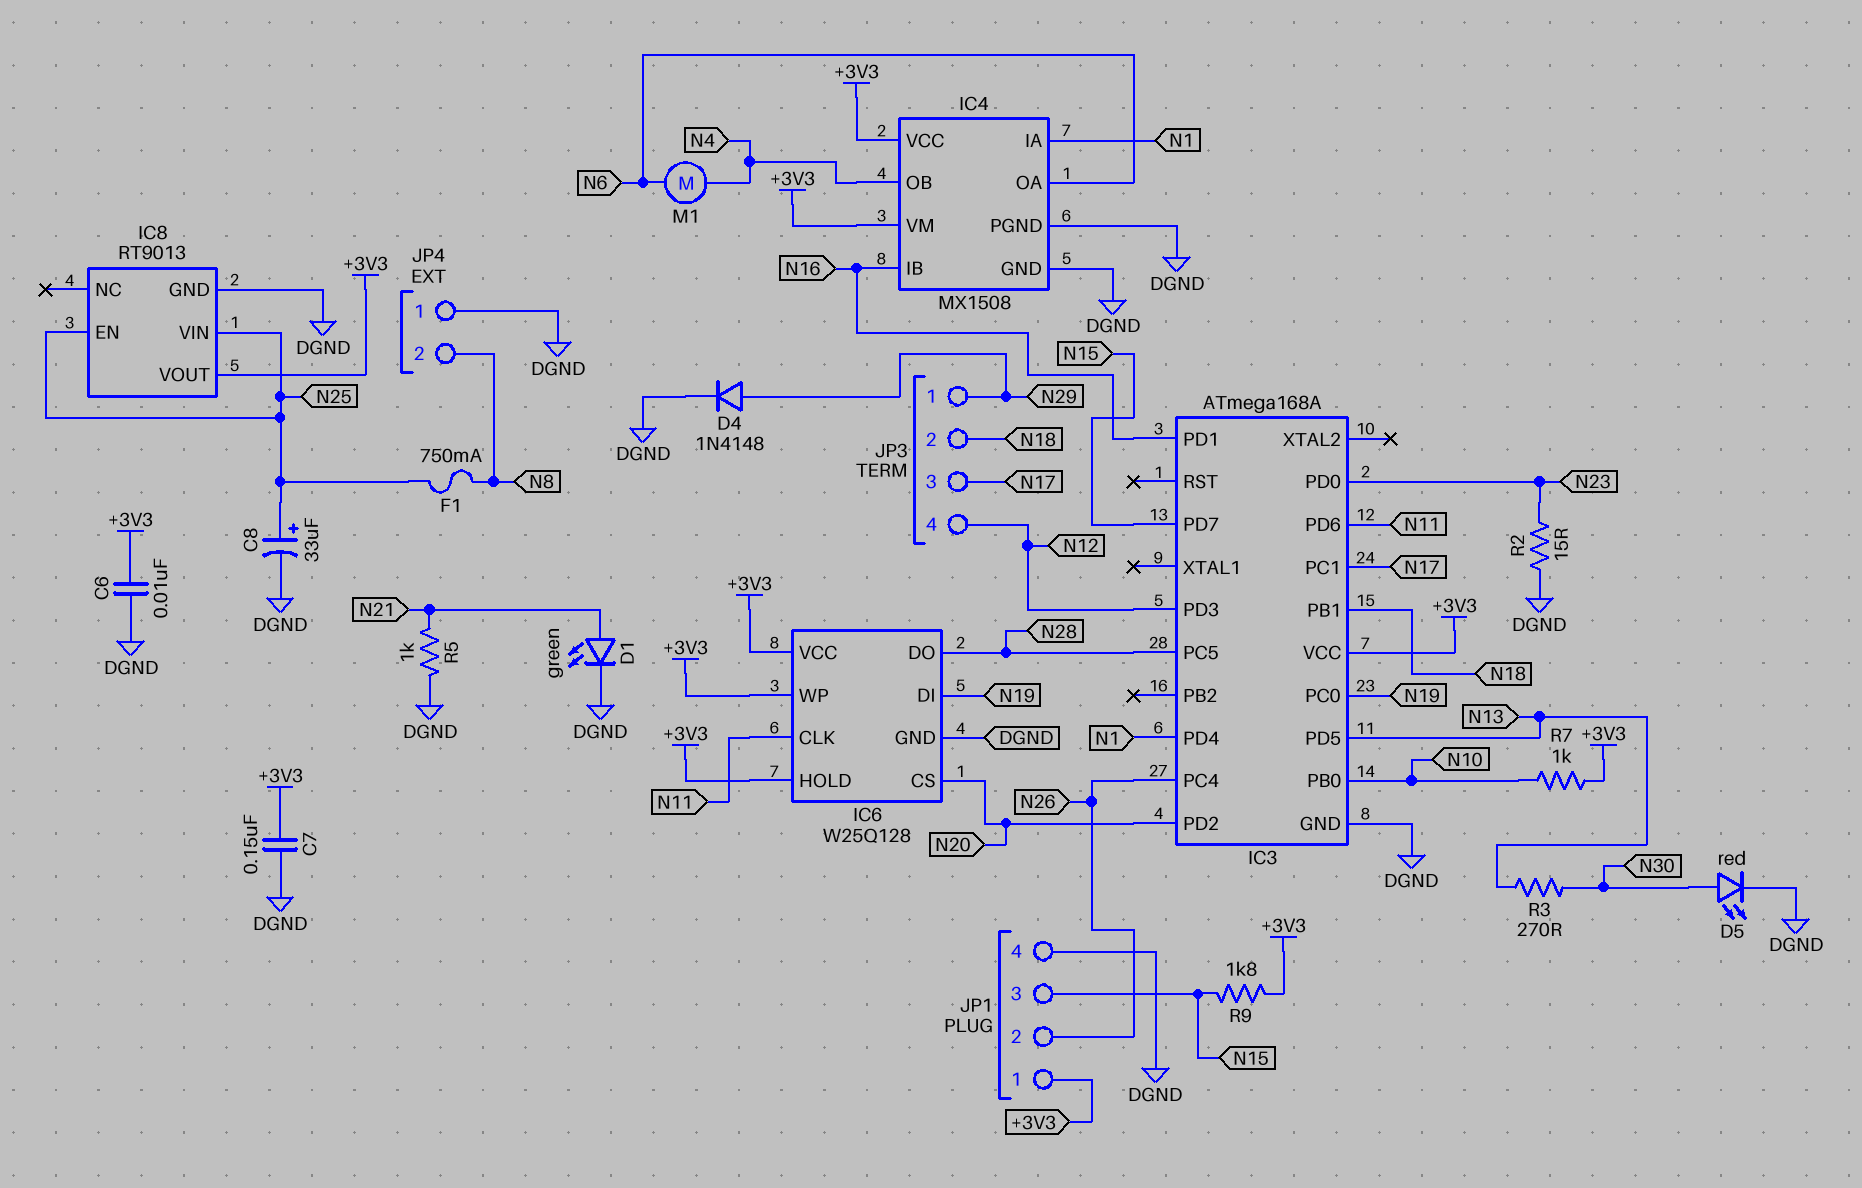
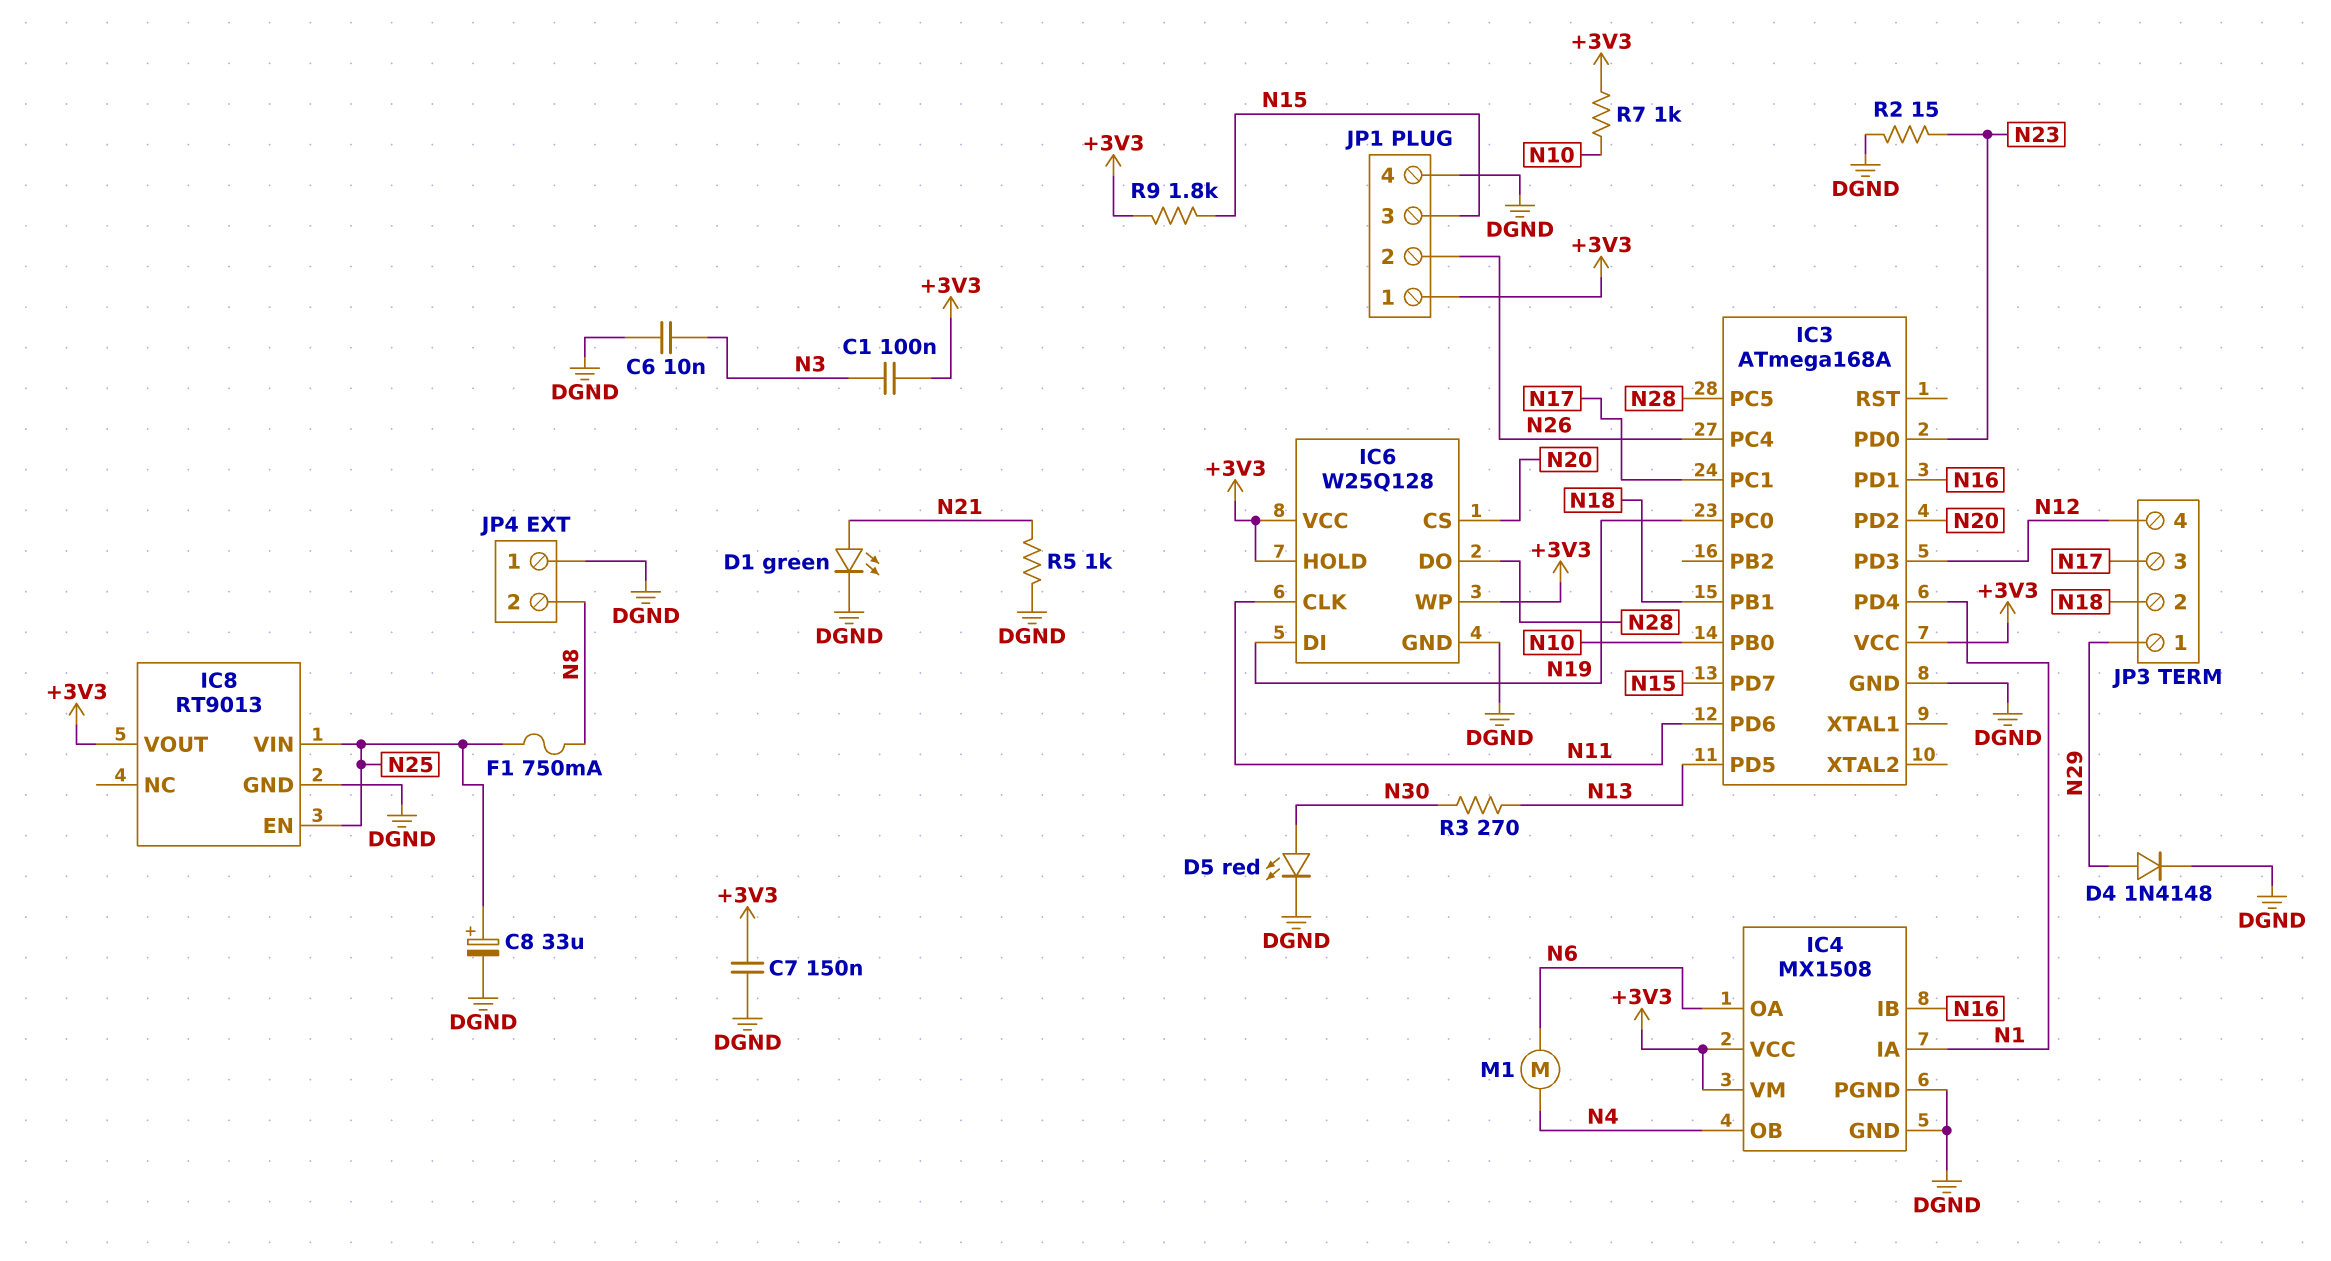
C1: none -> 100nF (+3V3, N3)
C6: 10nF (+3V3, DGND) -> 10nF (DGND, N3)

